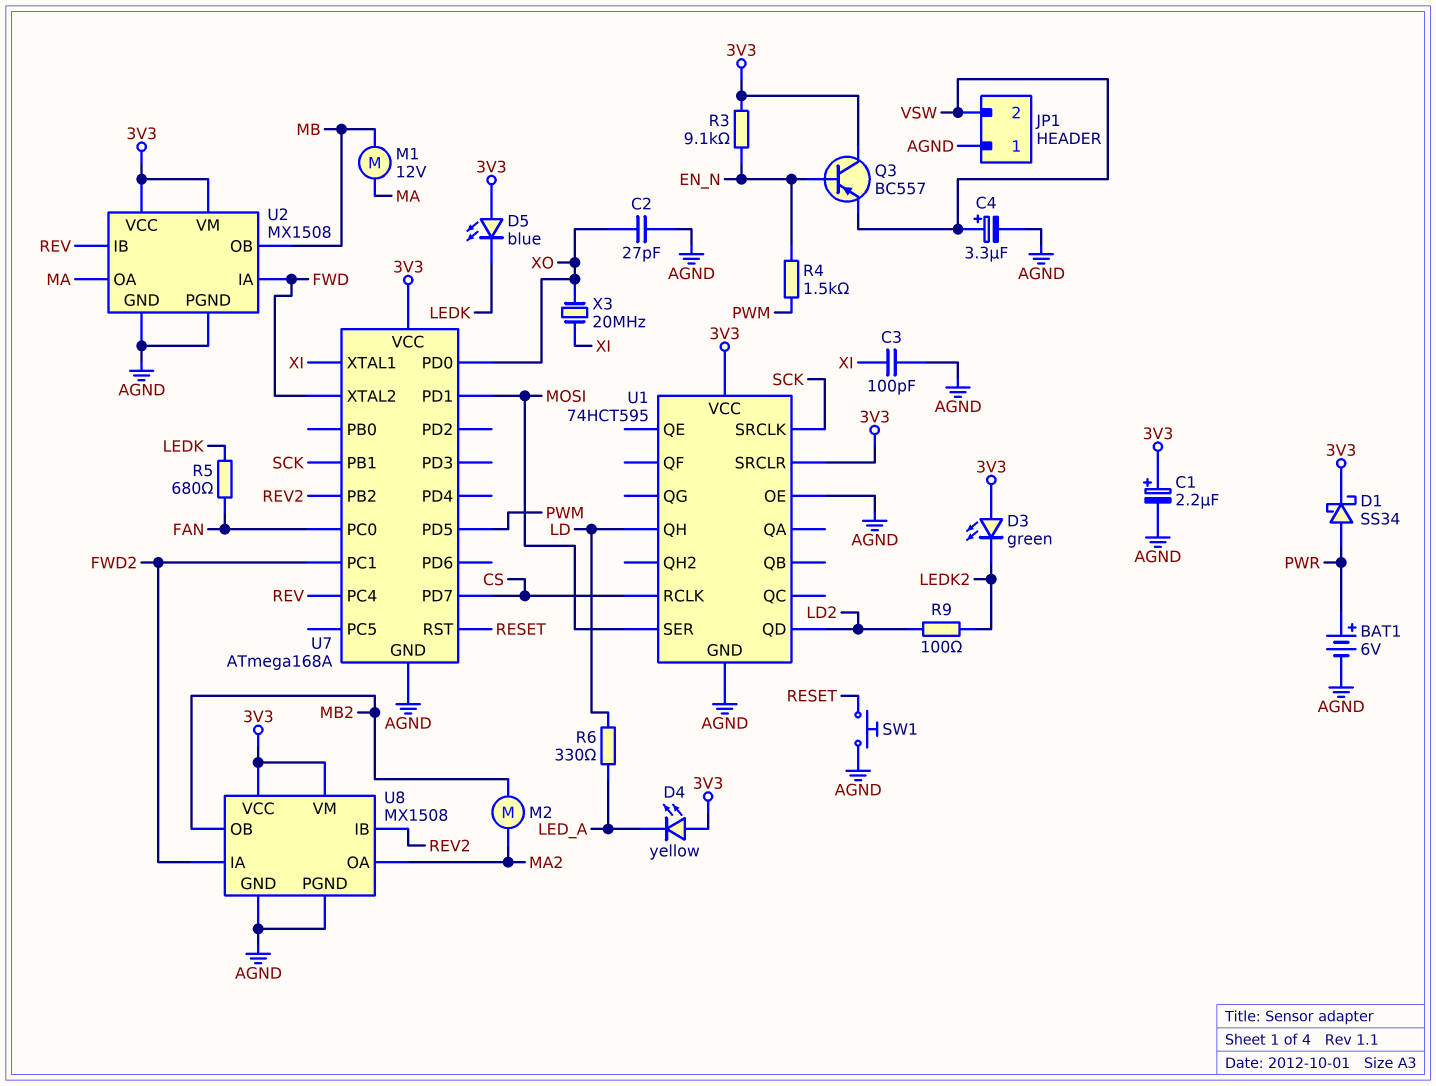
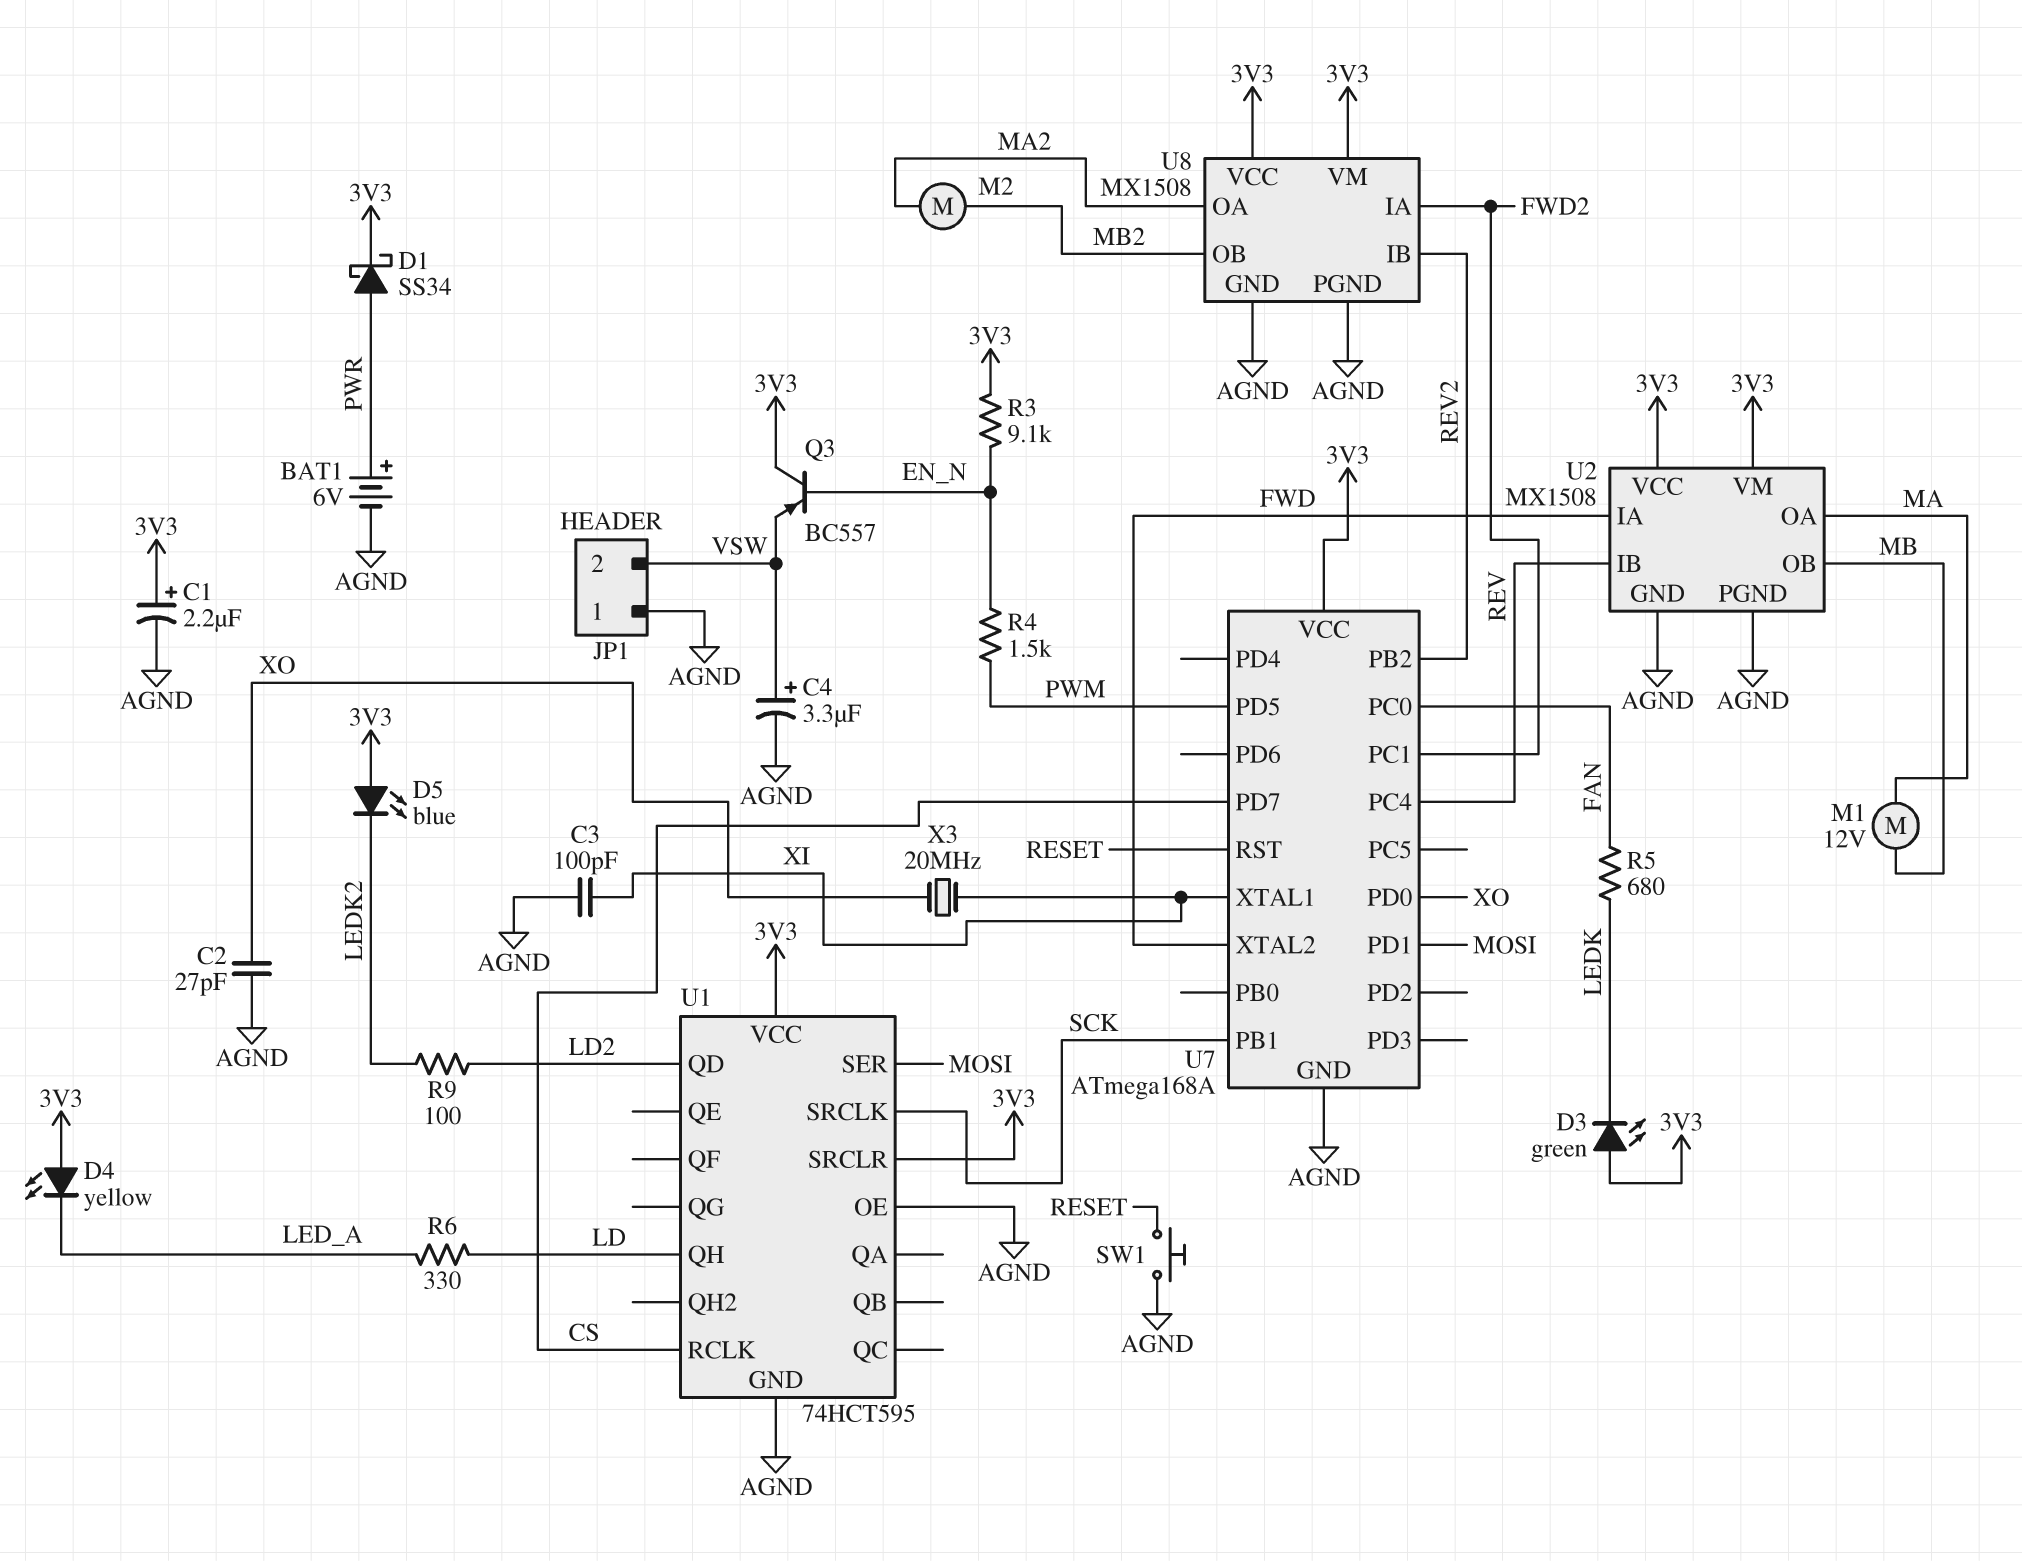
D3: LED green (A 3V3, K LEDK2) -> LED green (A 3V3, K LEDK)
D5: LED blue (A 3V3, K LEDK) -> LED blue (A 3V3, K LEDK2)

